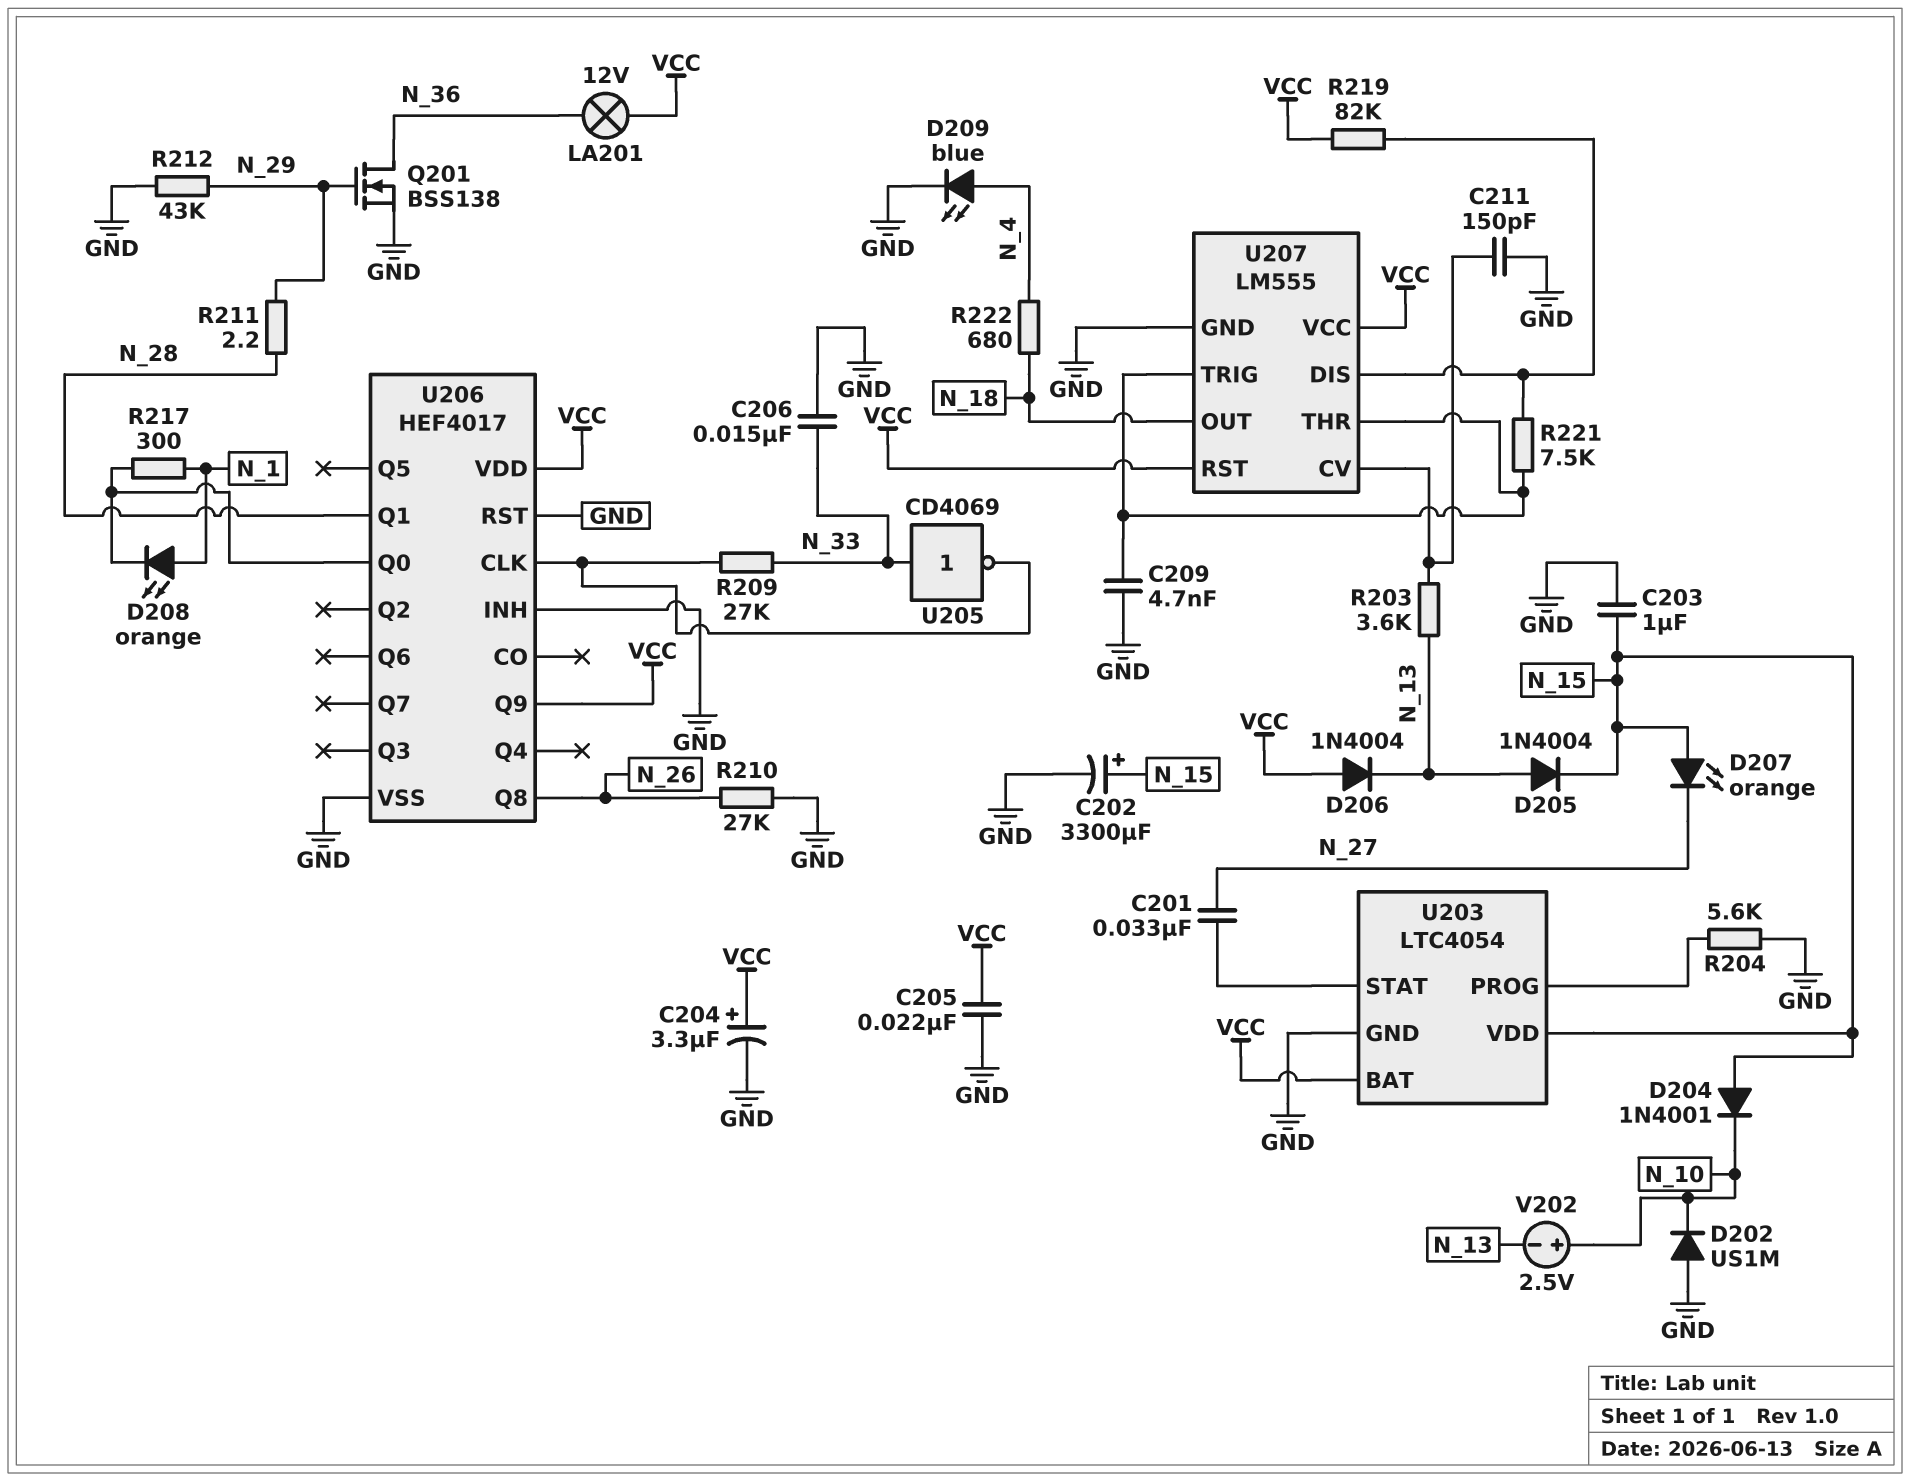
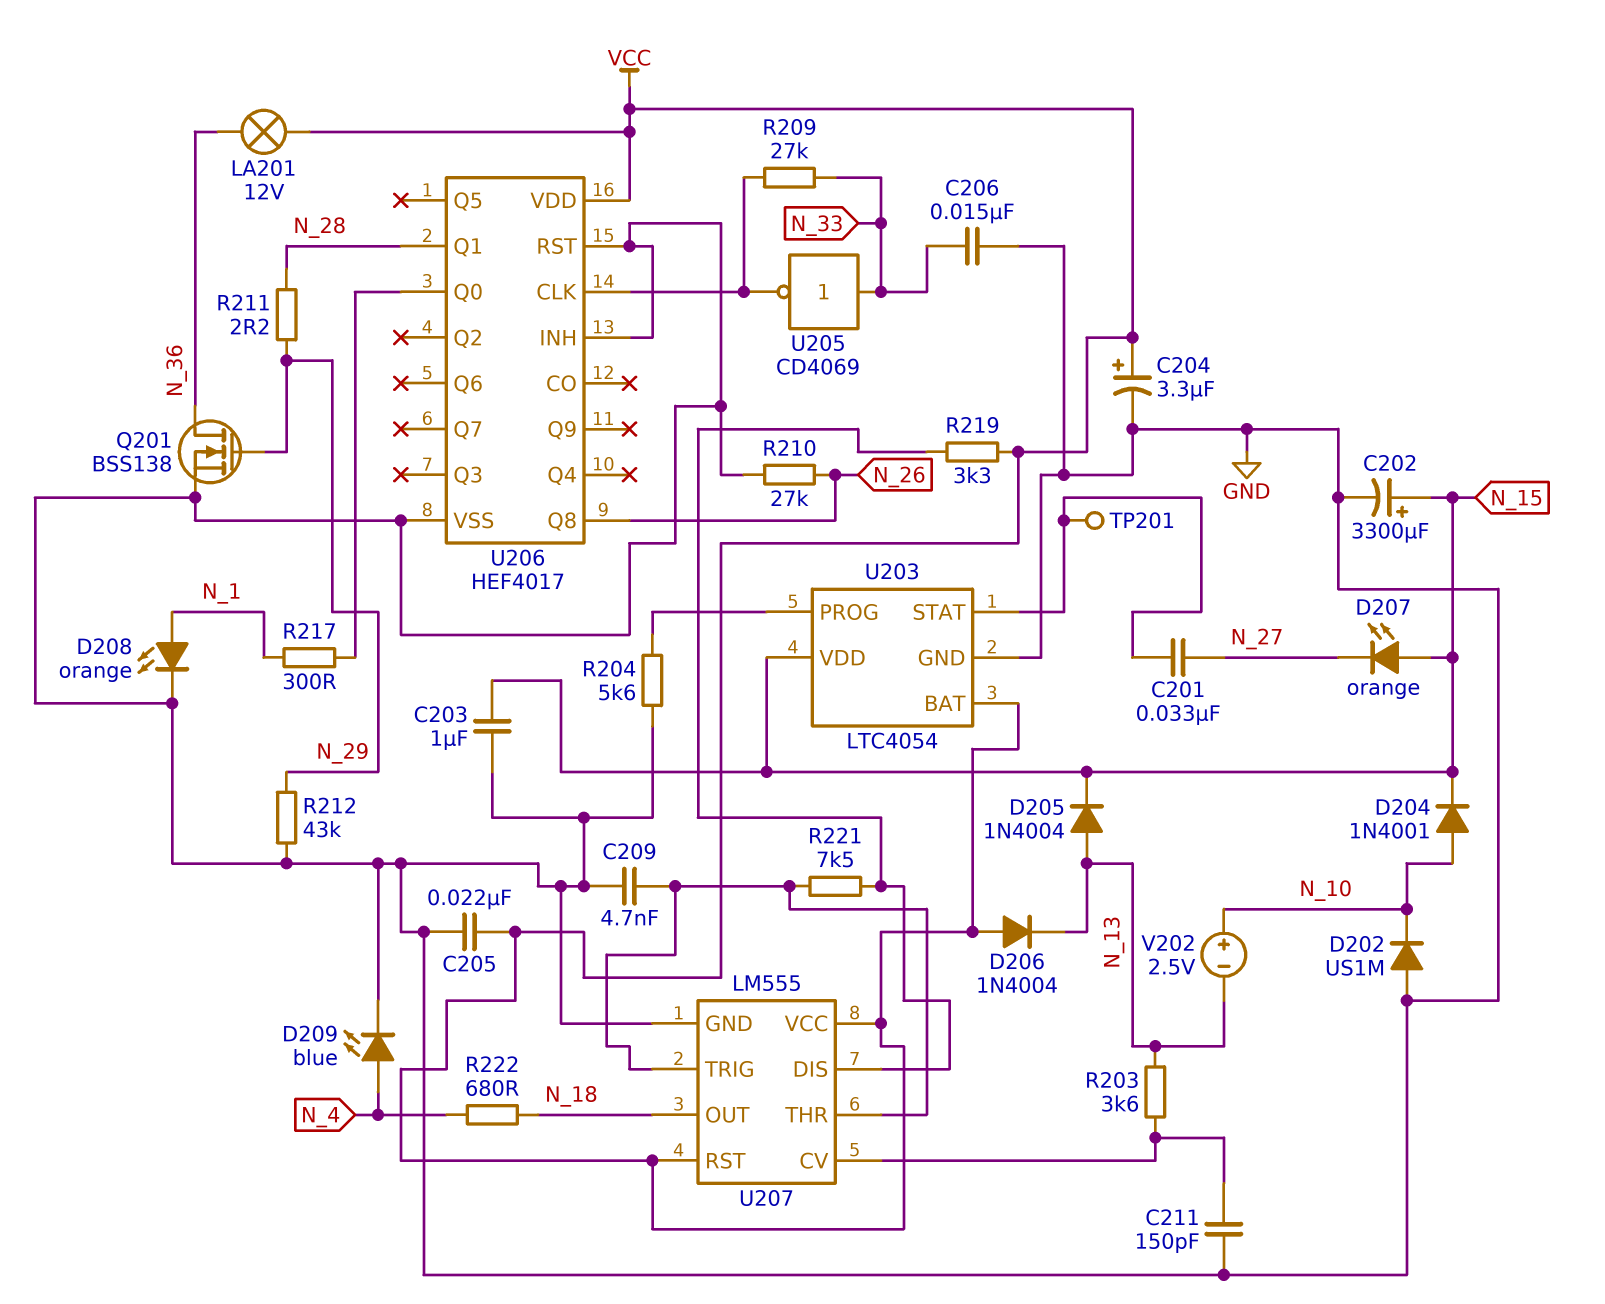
D204: diode 1N4001 (A N_15, K N_10) -> diode 1N4001 (A N_10, K N_15)
D208: LED orange (A N_1, K U206/Q0) -> LED orange (A N_1, K GND)
R219: 82k (U207/DIS, VCC) -> 3.3k (U207/DIS, VCC)
TP201: none -> test point (U203/STAT)
U206 pin Q9: VCC -> none

